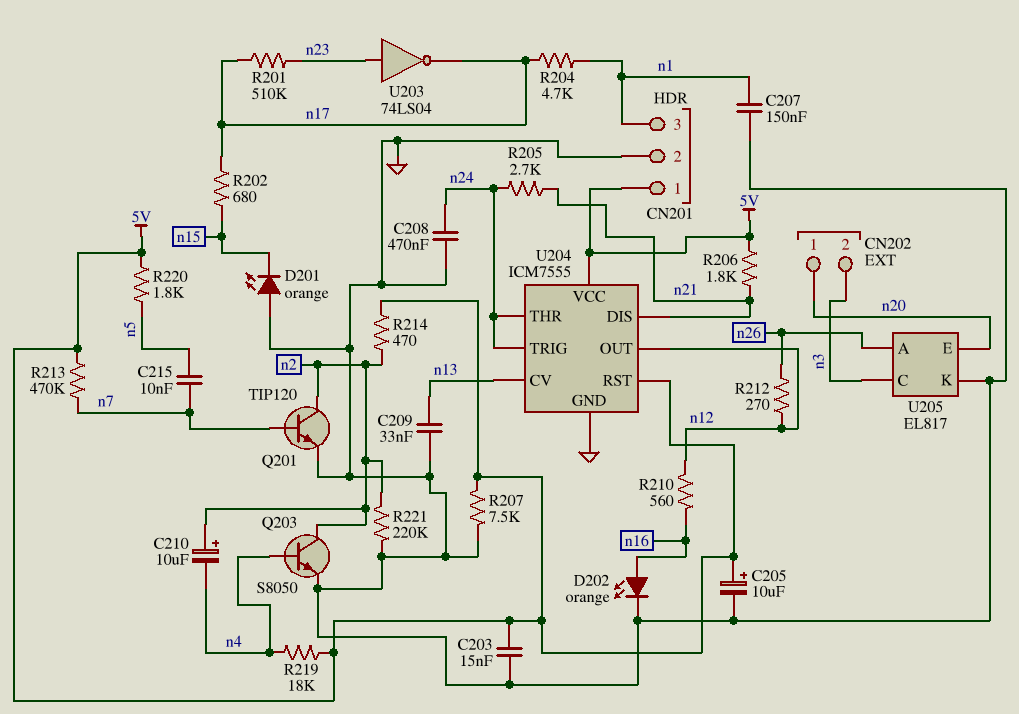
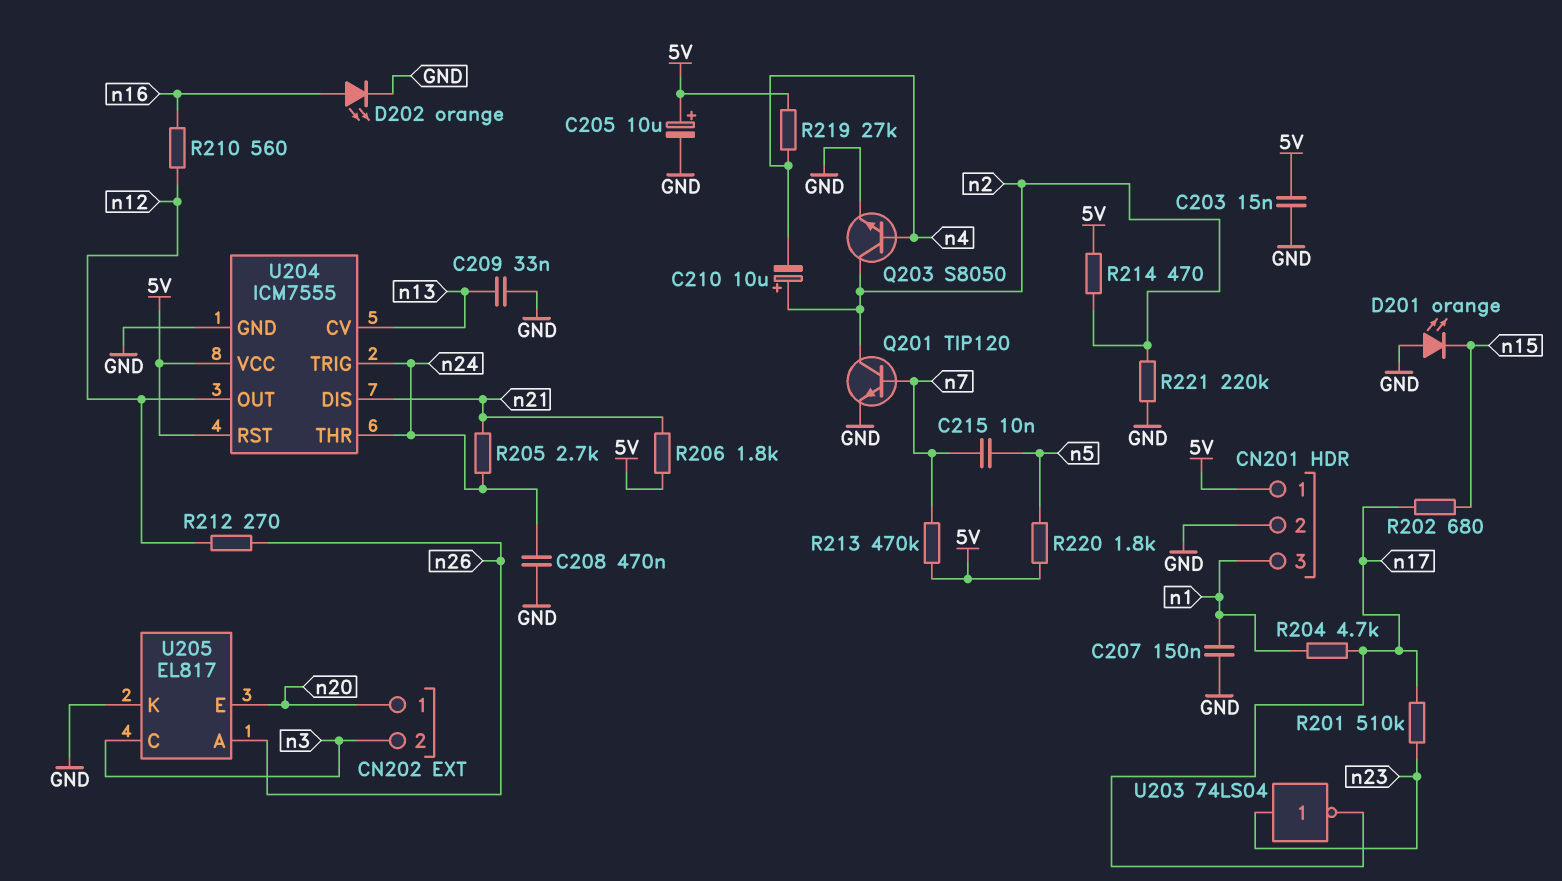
R207: 7.5k (5V, GND) -> none
R219: 18k (5V, n4) -> 27k (5V, n4)

